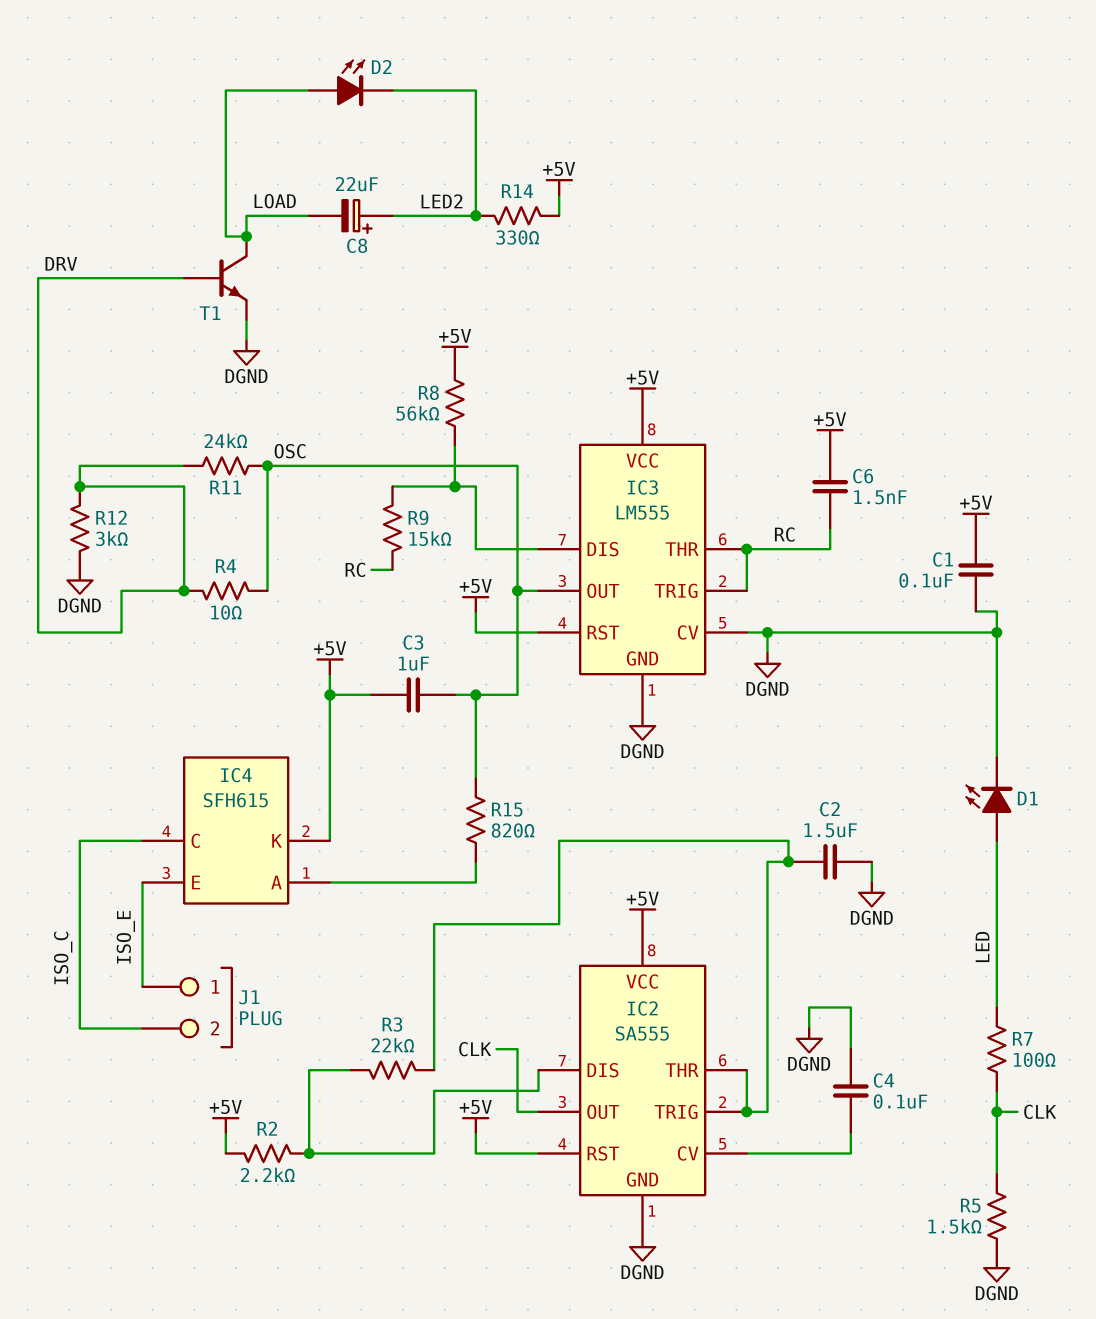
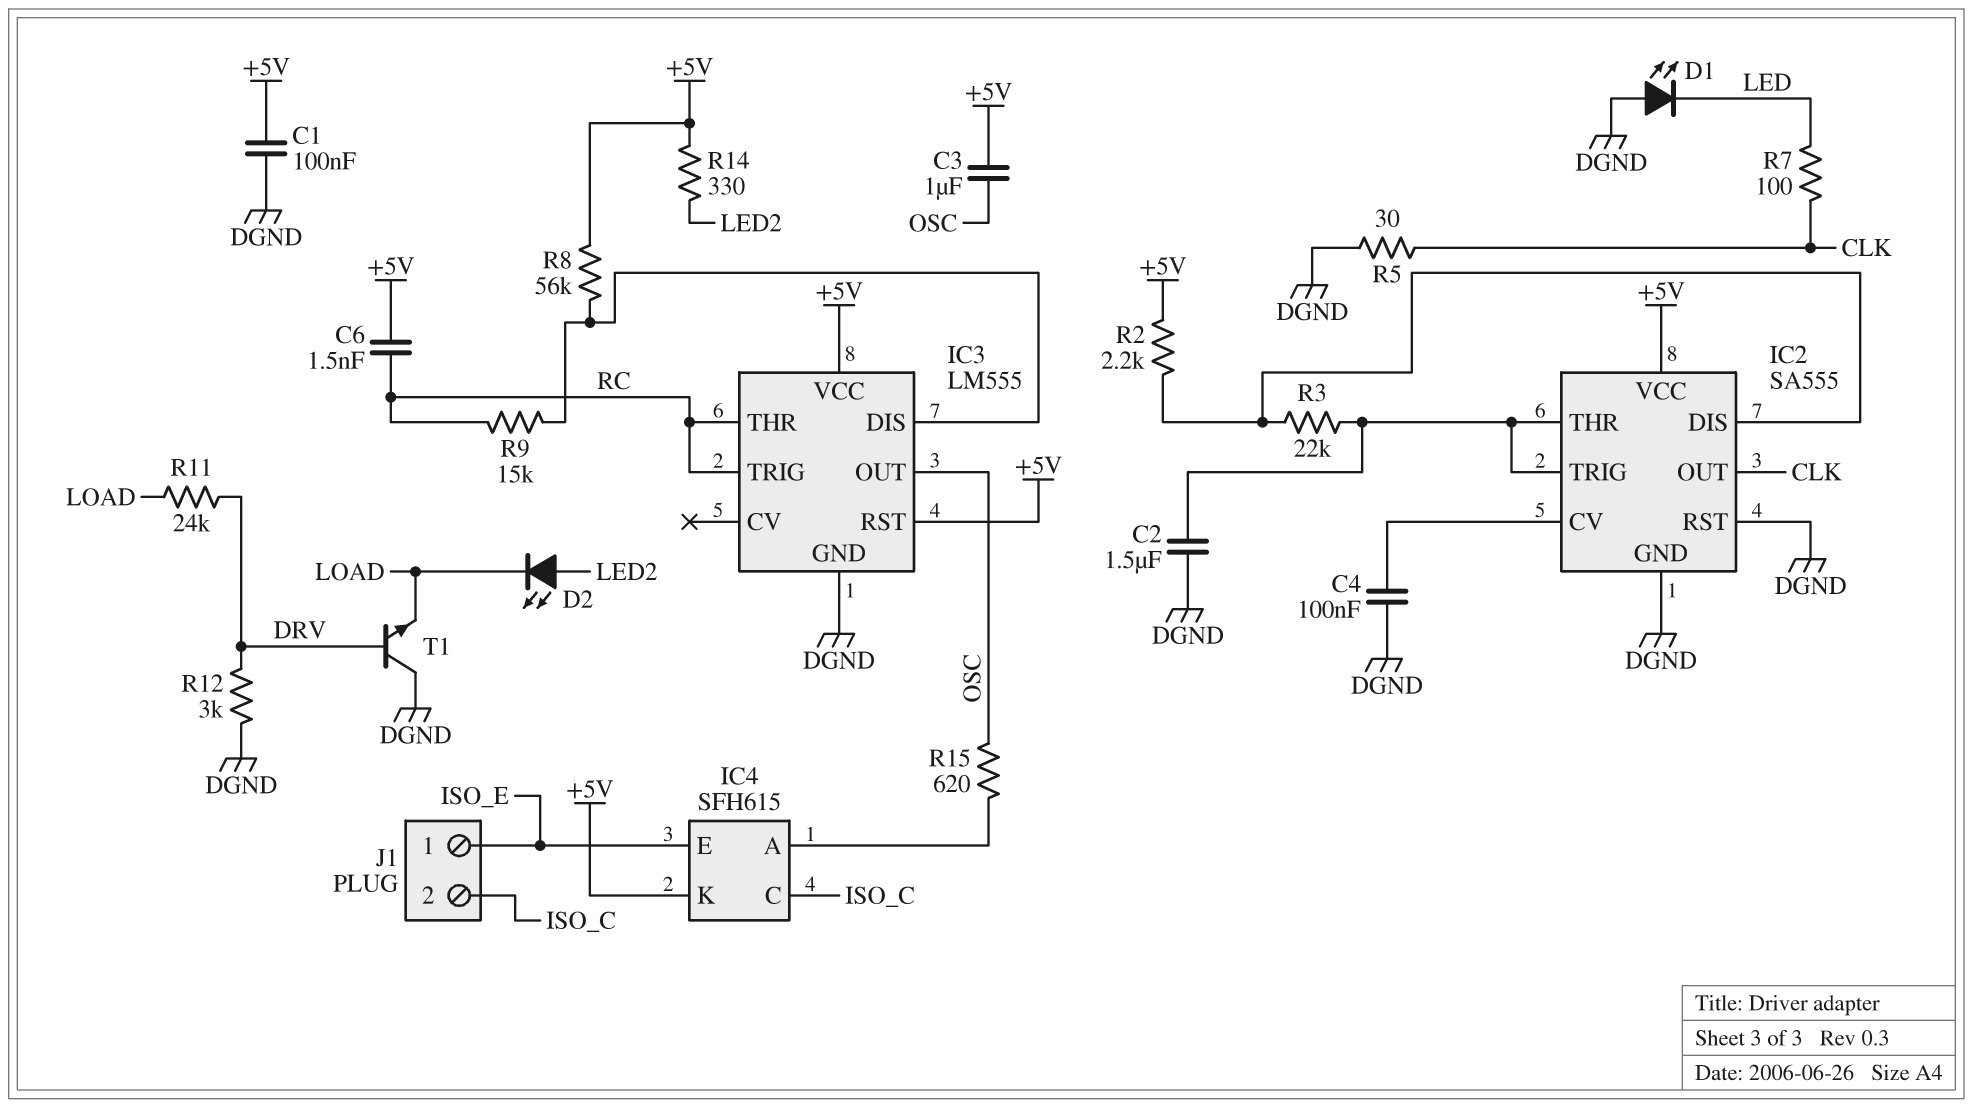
C8: 22uF (plus LED2, minus LOAD) -> none
D1: LED (A LED, K DGND) -> LED (A DGND, K LED)
D2: LED (A LOAD, K LED2) -> LED (A LED2, K LOAD)
IC2 pin RST: +5V -> DGND
IC3 pin CV: DGND -> none
R4: 10 (DRV, OSC) -> none
R5: 1.5k (CLK, DGND) -> 30 (CLK, DGND)
R11: 24k (DRV, OSC) -> 24k (DRV, LOAD)
R15: 820 (IC4/A, OSC) -> 620 (IC4/A, OSC)
T1: NPN (B DRV, C LOAD, E DGND) -> NPN (B DRV, C DGND, E LOAD)

